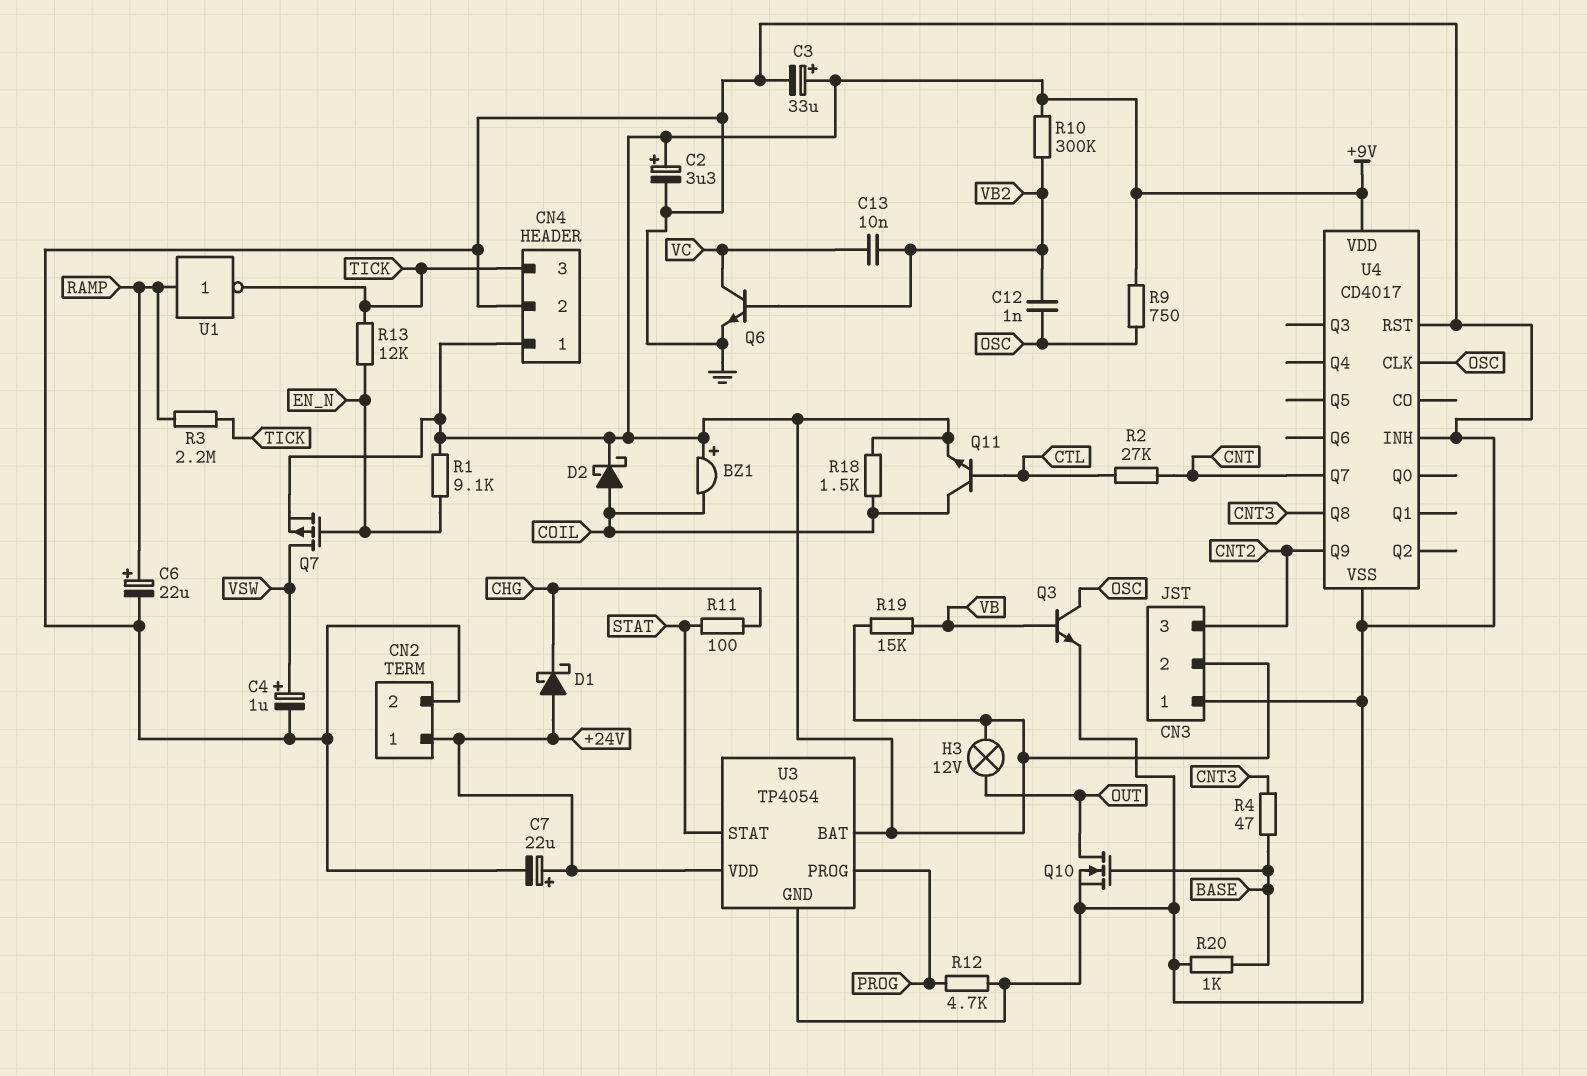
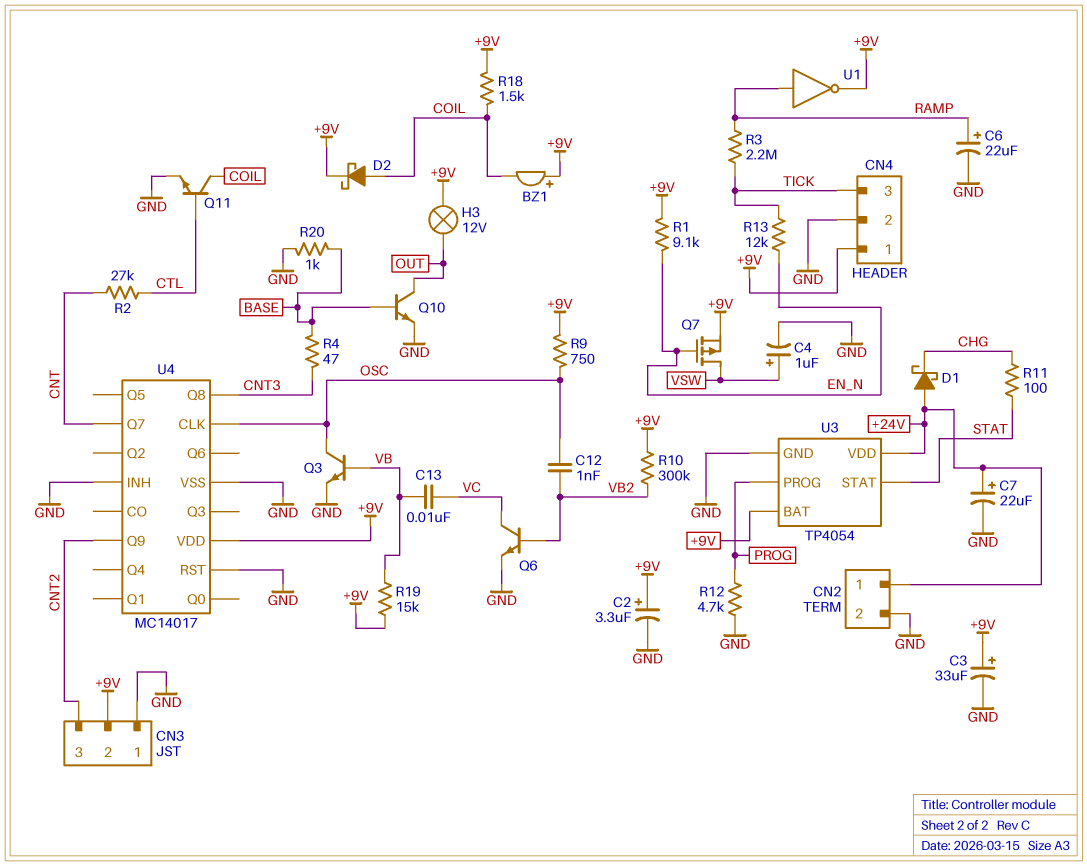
C13: 10nF (VB2, VC) -> 10nF (VB, VC)
Q10: NMOS (G BASE, D OUT, S GND) -> NPN (B BASE, C OUT, E GND)
Q11: NPN (B CTL, C COIL, E +9V) -> NPN (B CTL, C COIL, E GND)
U1: NOT (in RAMP, out TICK) -> NOT (in RAMP, out +9V)
U4: CD4017 -> MC14017

